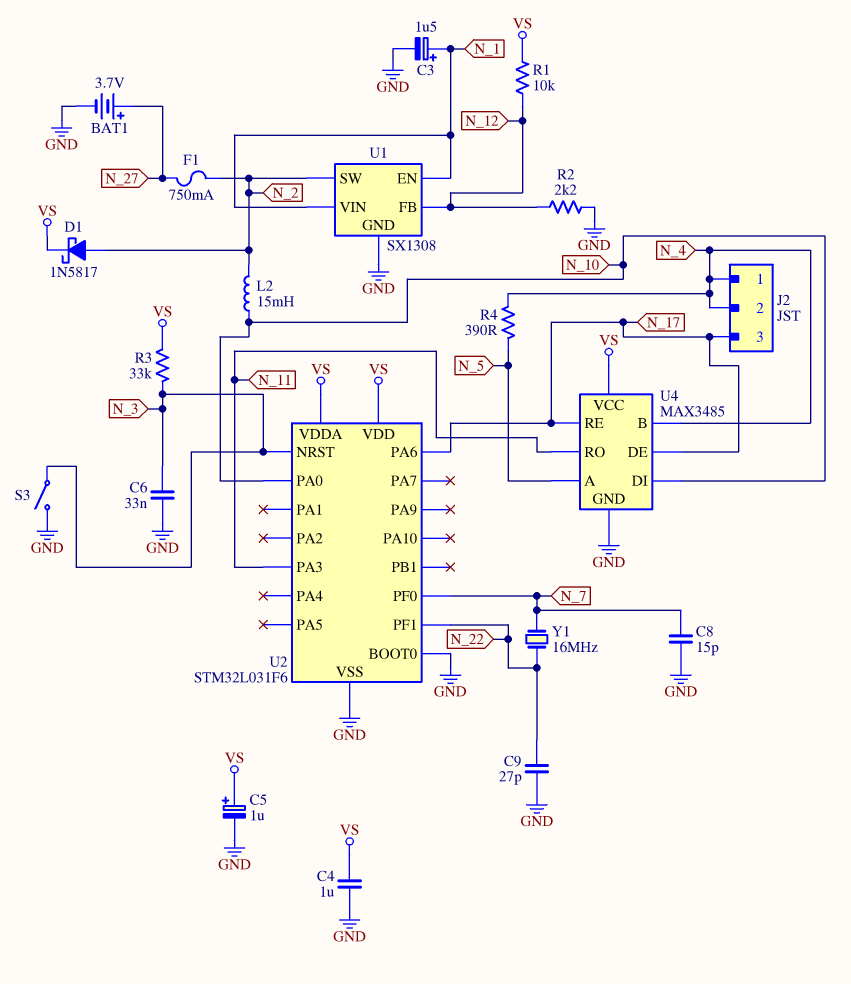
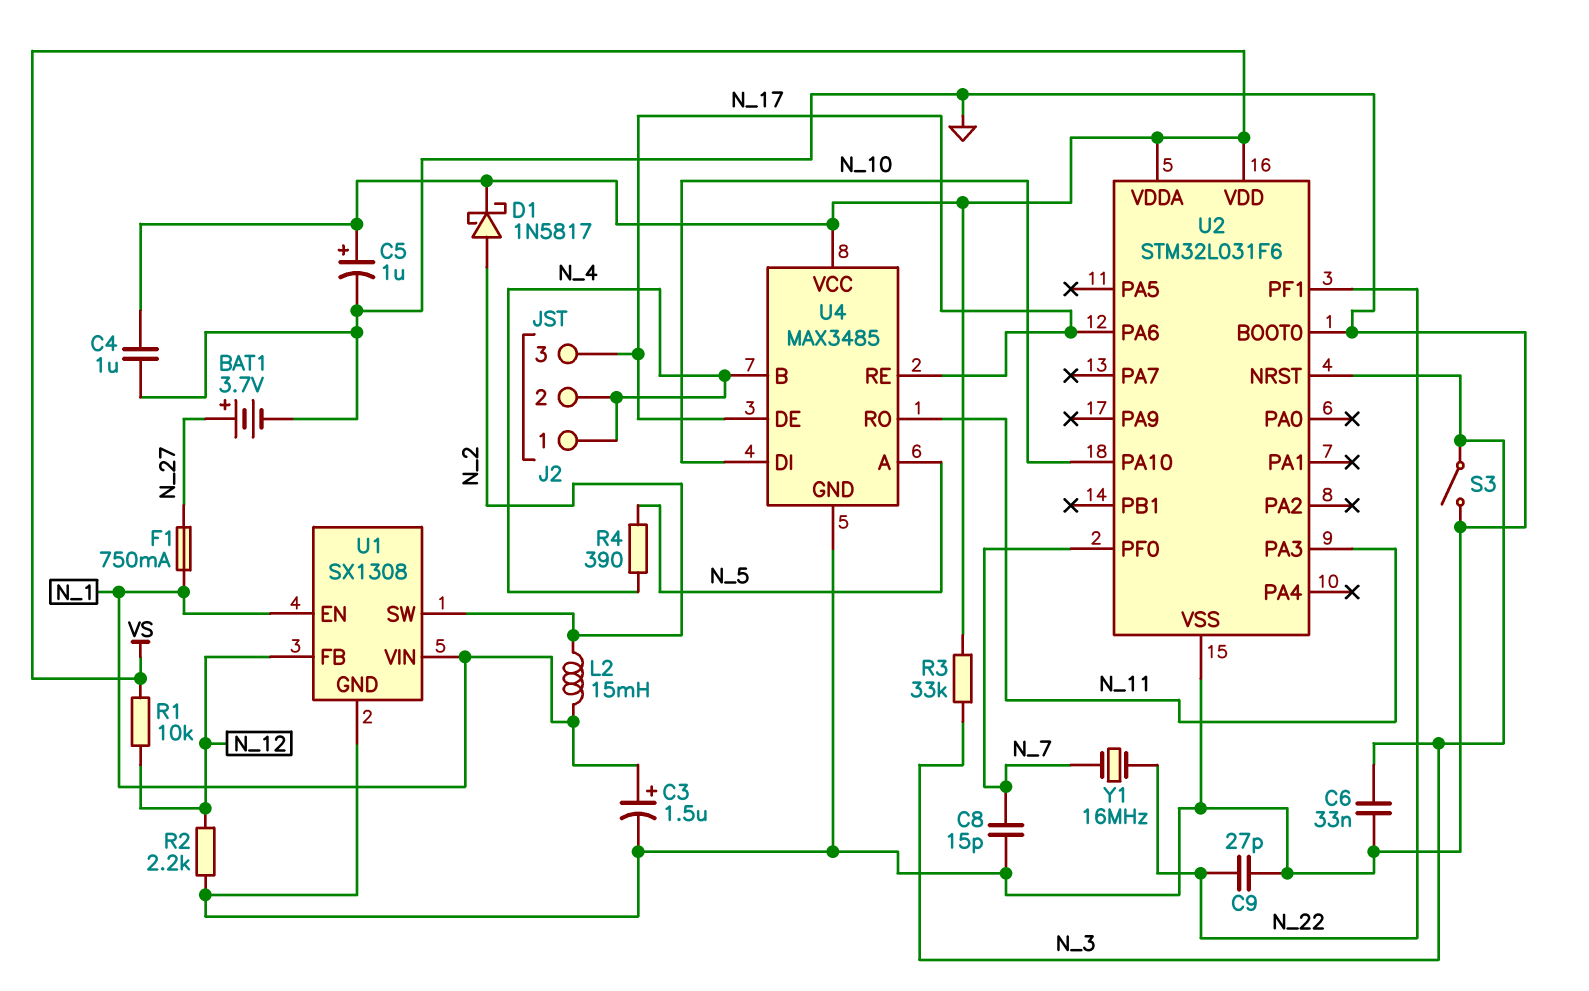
F1: 750mA (N_2, N_27) -> 750mA (N_1, N_27)
L2: 15mH (N_2, N_10) -> 15mH (N_1, N_2)
U2 pin PA0: N_10 -> none
U2 pin PA10: none -> N_10

